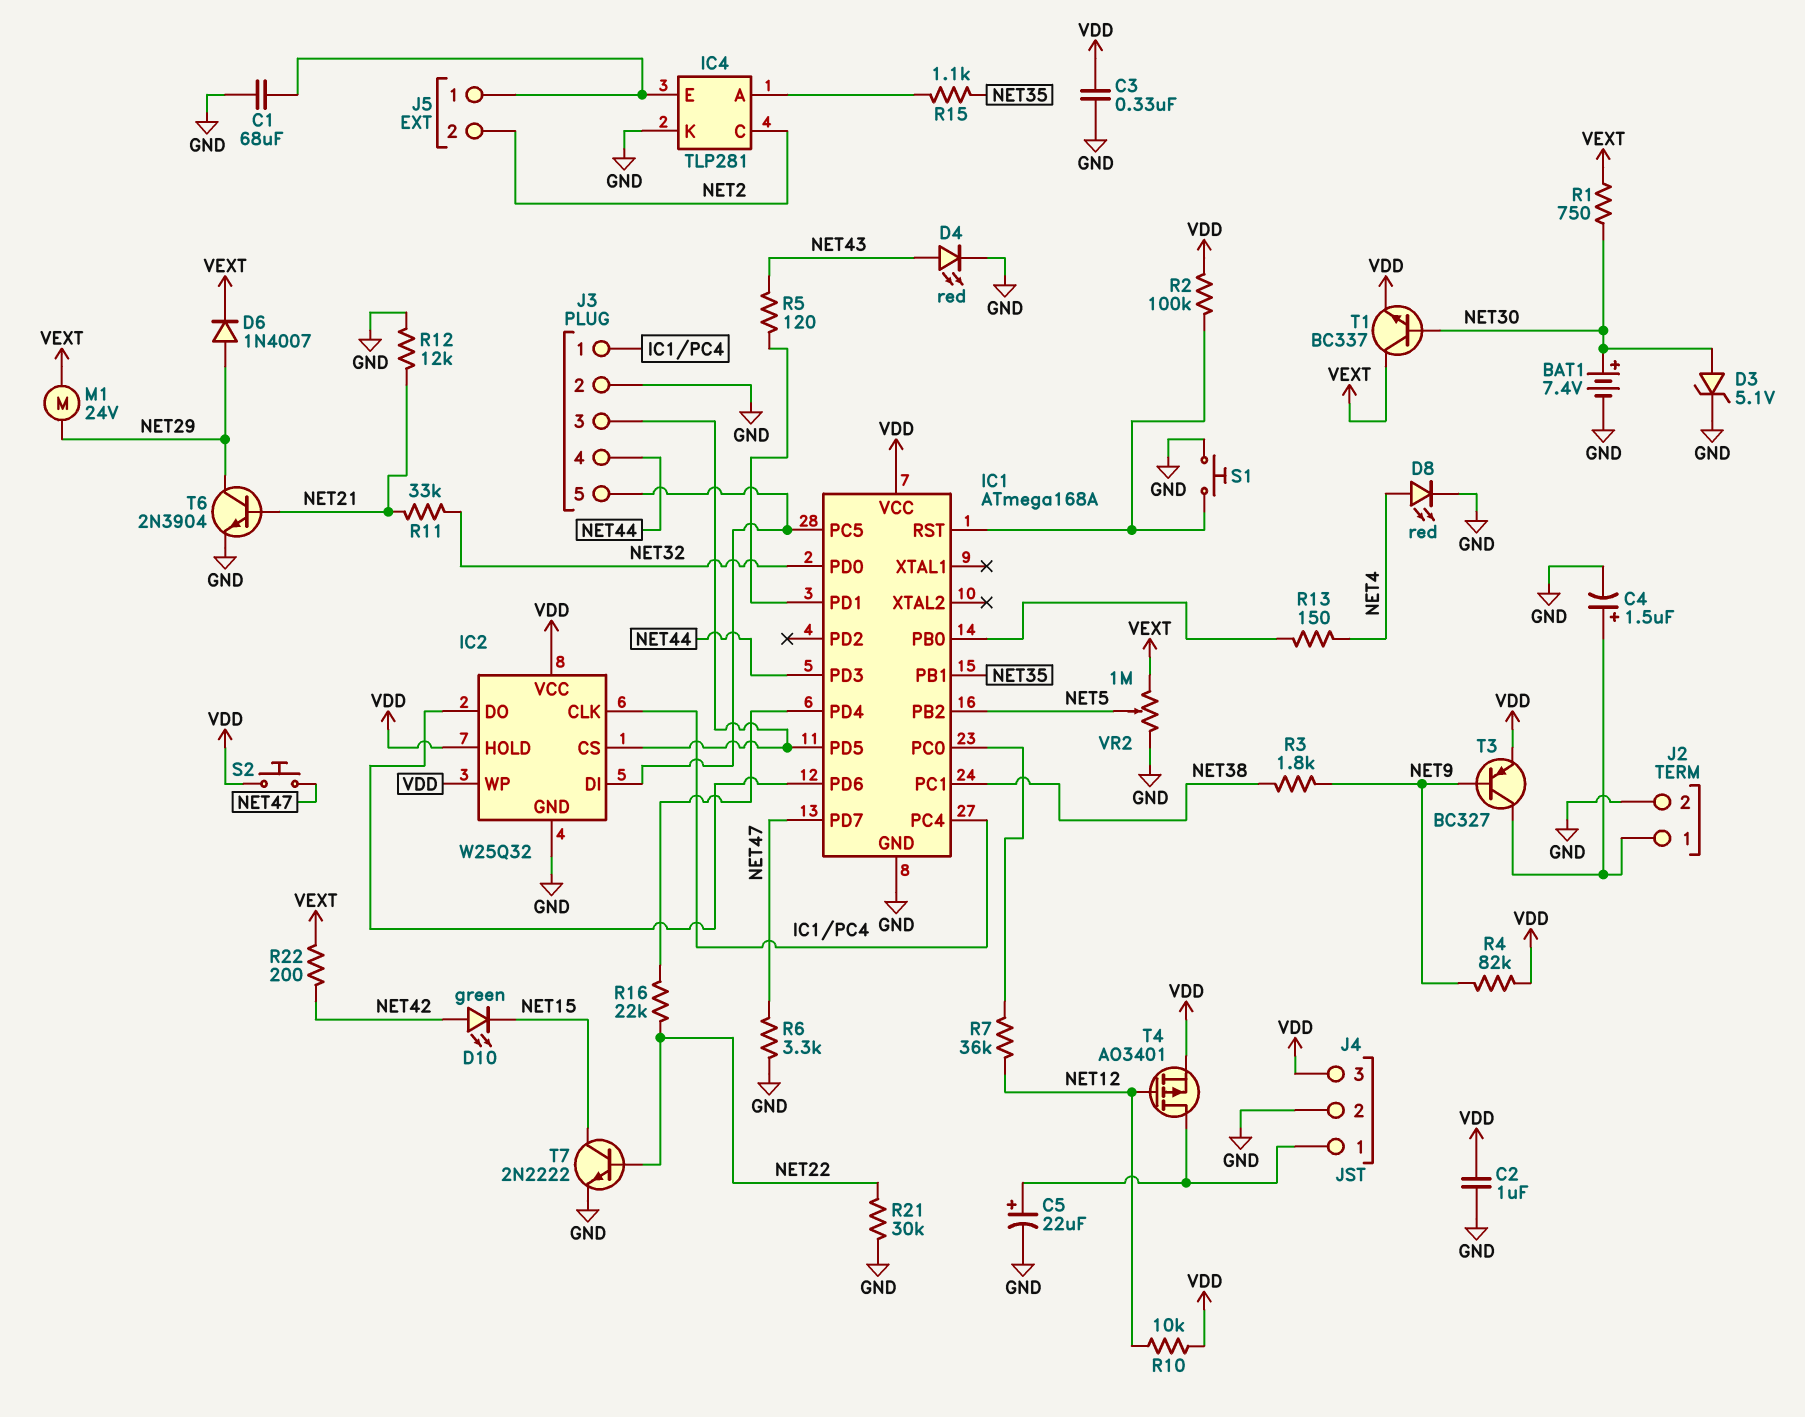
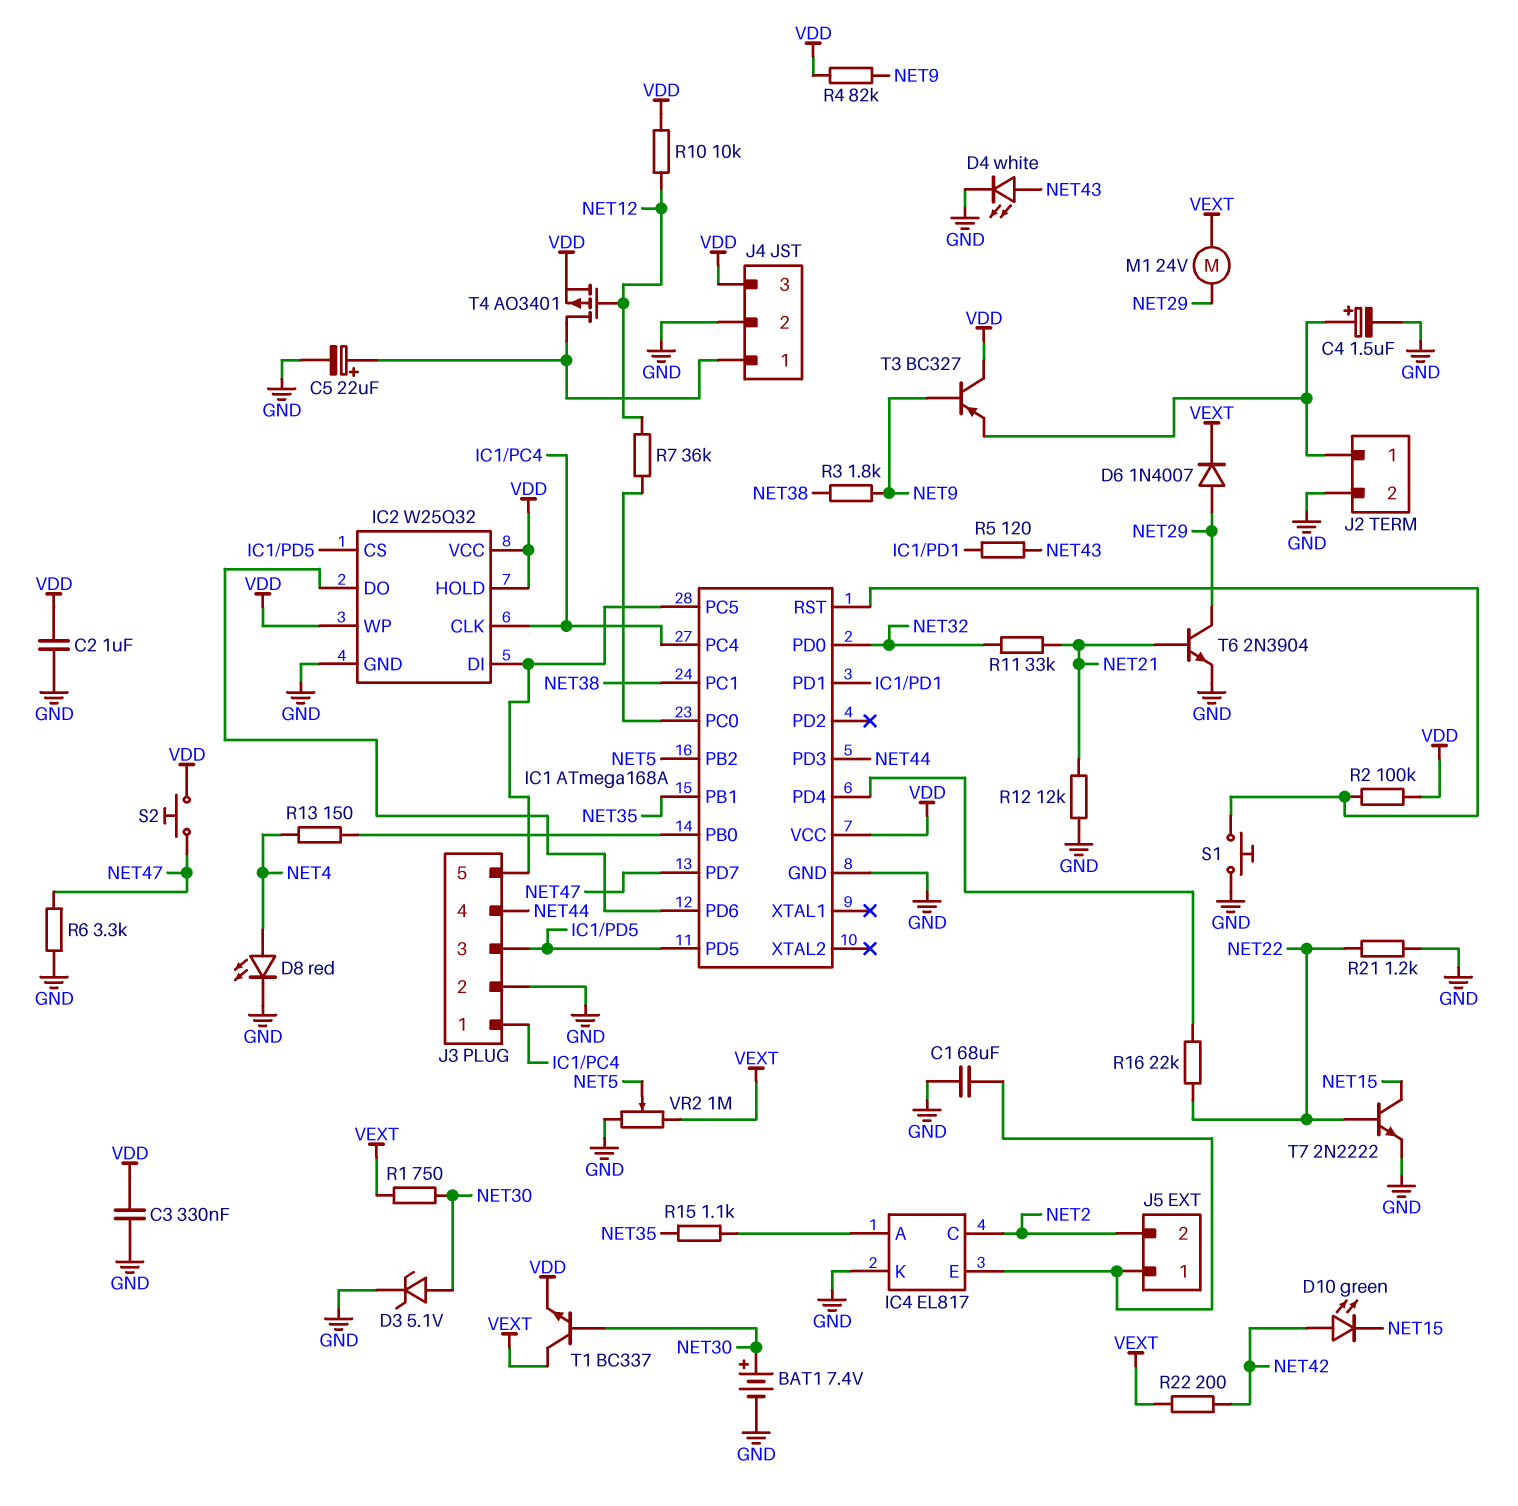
D4: LED red (A NET43, K GND) -> LED white (A NET43, K GND)
IC4: TLP281 -> EL817
R21: 30k (GND, NET22) -> 1.2k (GND, NET22)
T3: PNP BC327 (B NET9, C J2/1, E VDD) -> PNP BC327 (B NET9, C VDD, E J2/1)

